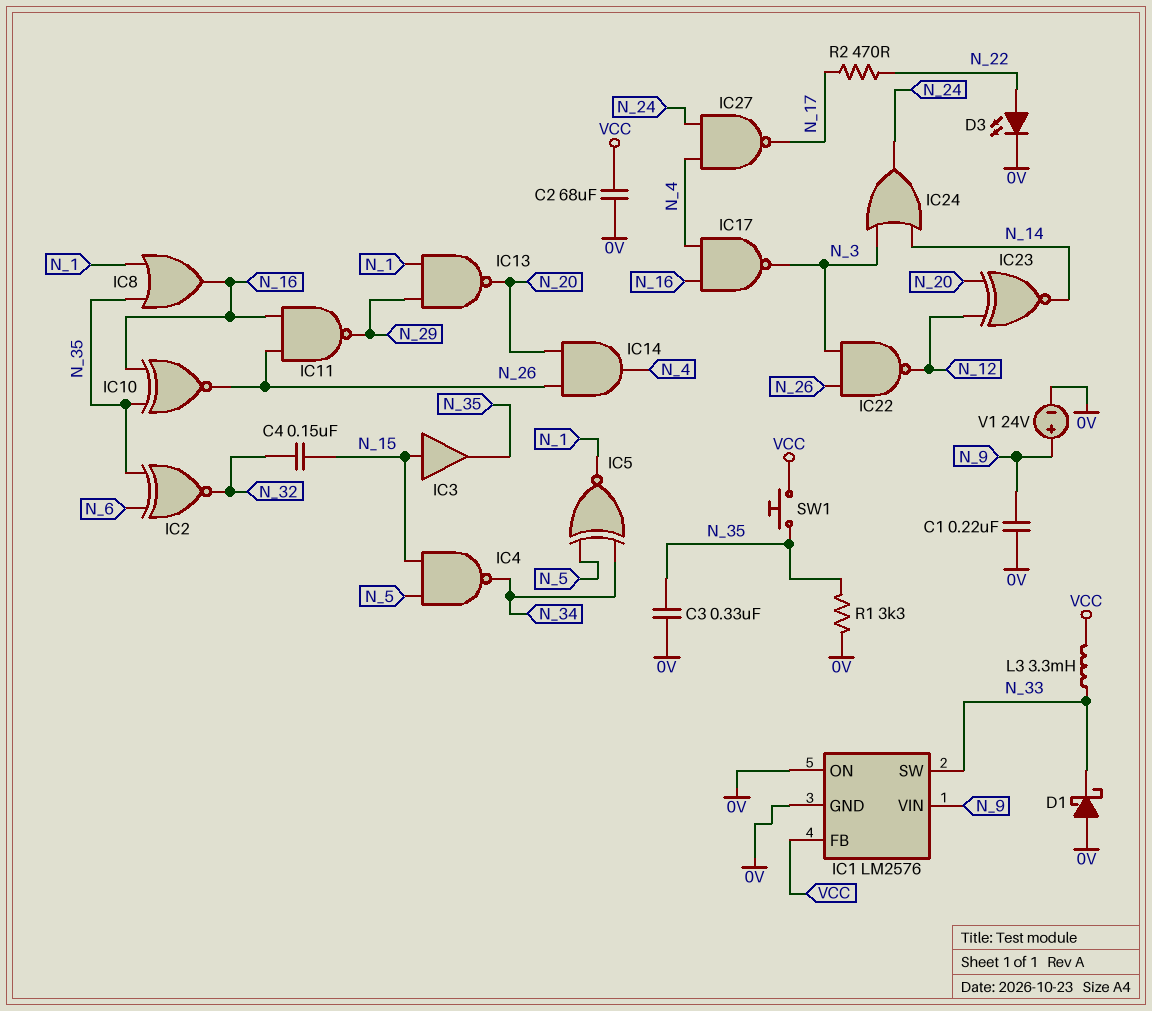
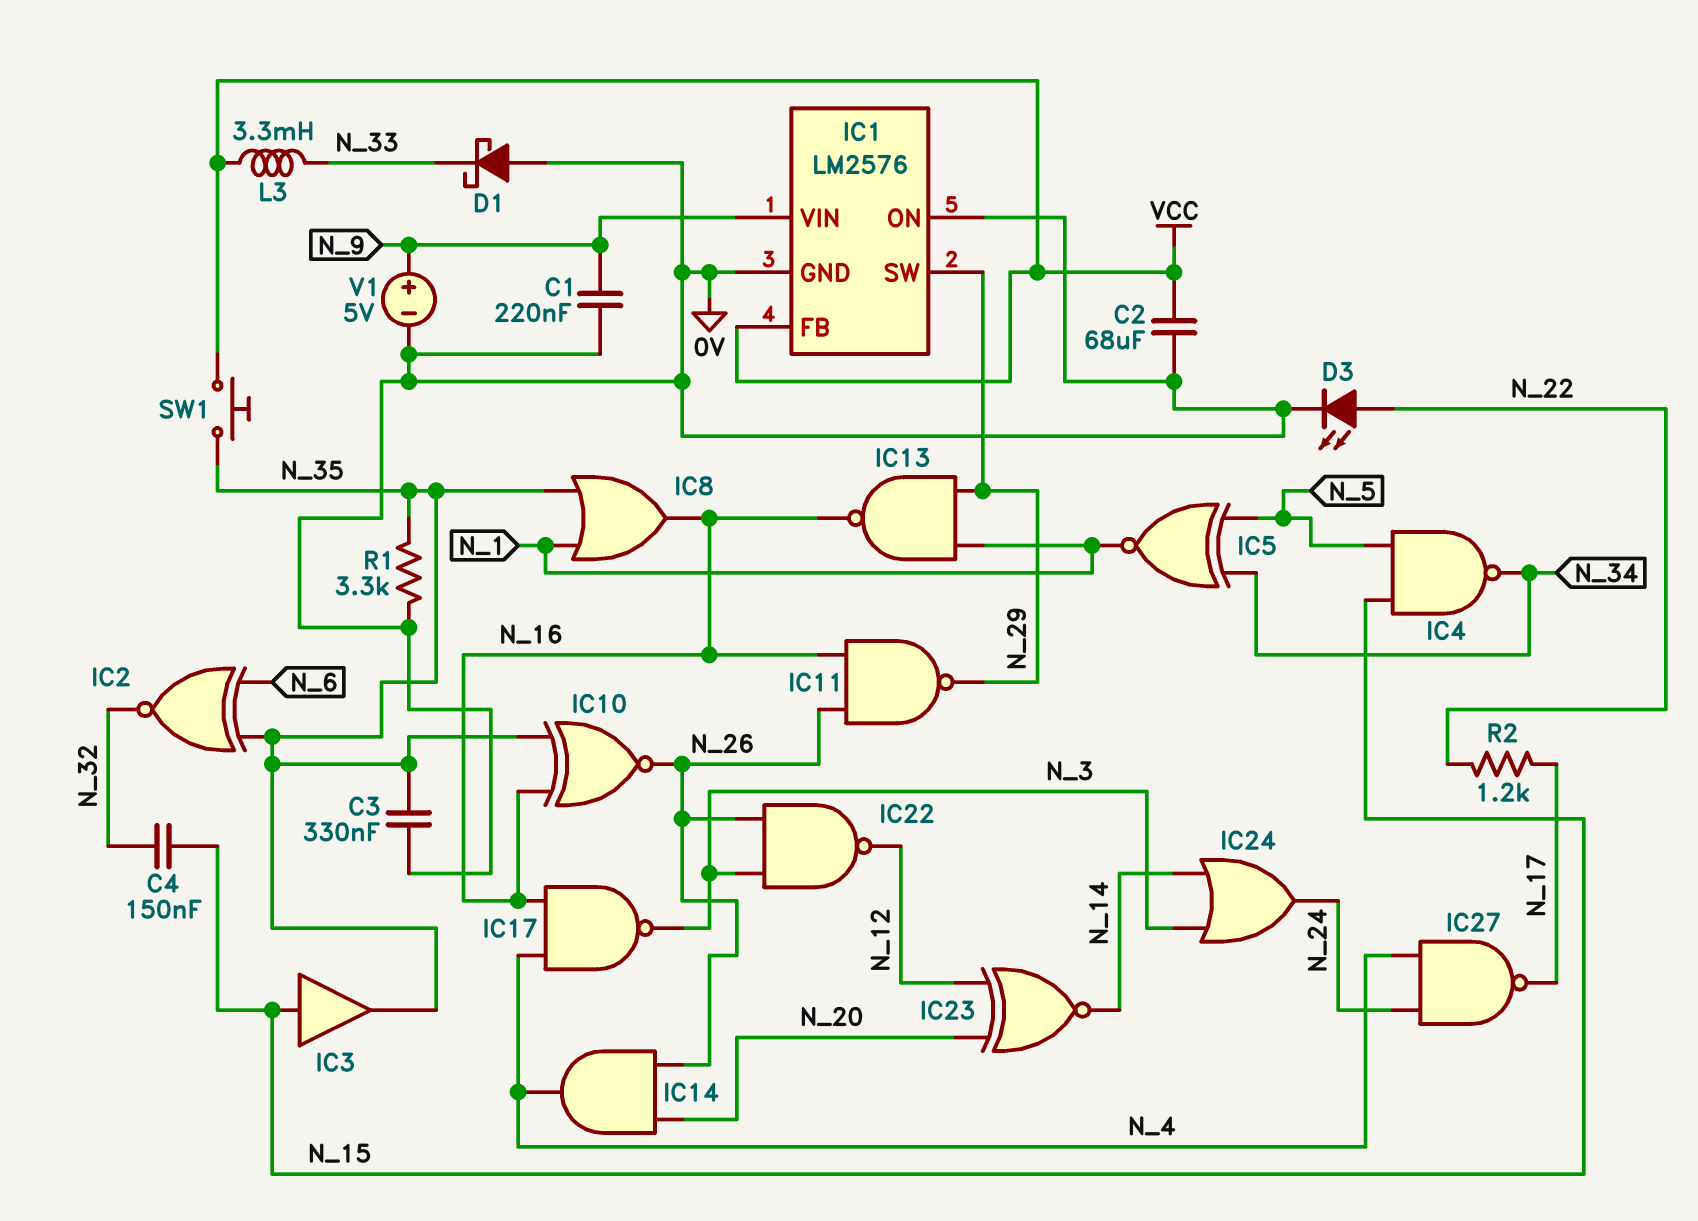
IC1 pin SW: N_33 -> N_29
IC13: NAND (in N_1, in N_29, out N_20) -> NAND (in N_1, in N_29, out N_16)
R2: 470 (N_17, N_22) -> 1.2k (N_17, N_22)
V1: 24V (plus N_9, minus 0V) -> 5V (plus N_9, minus 0V)

